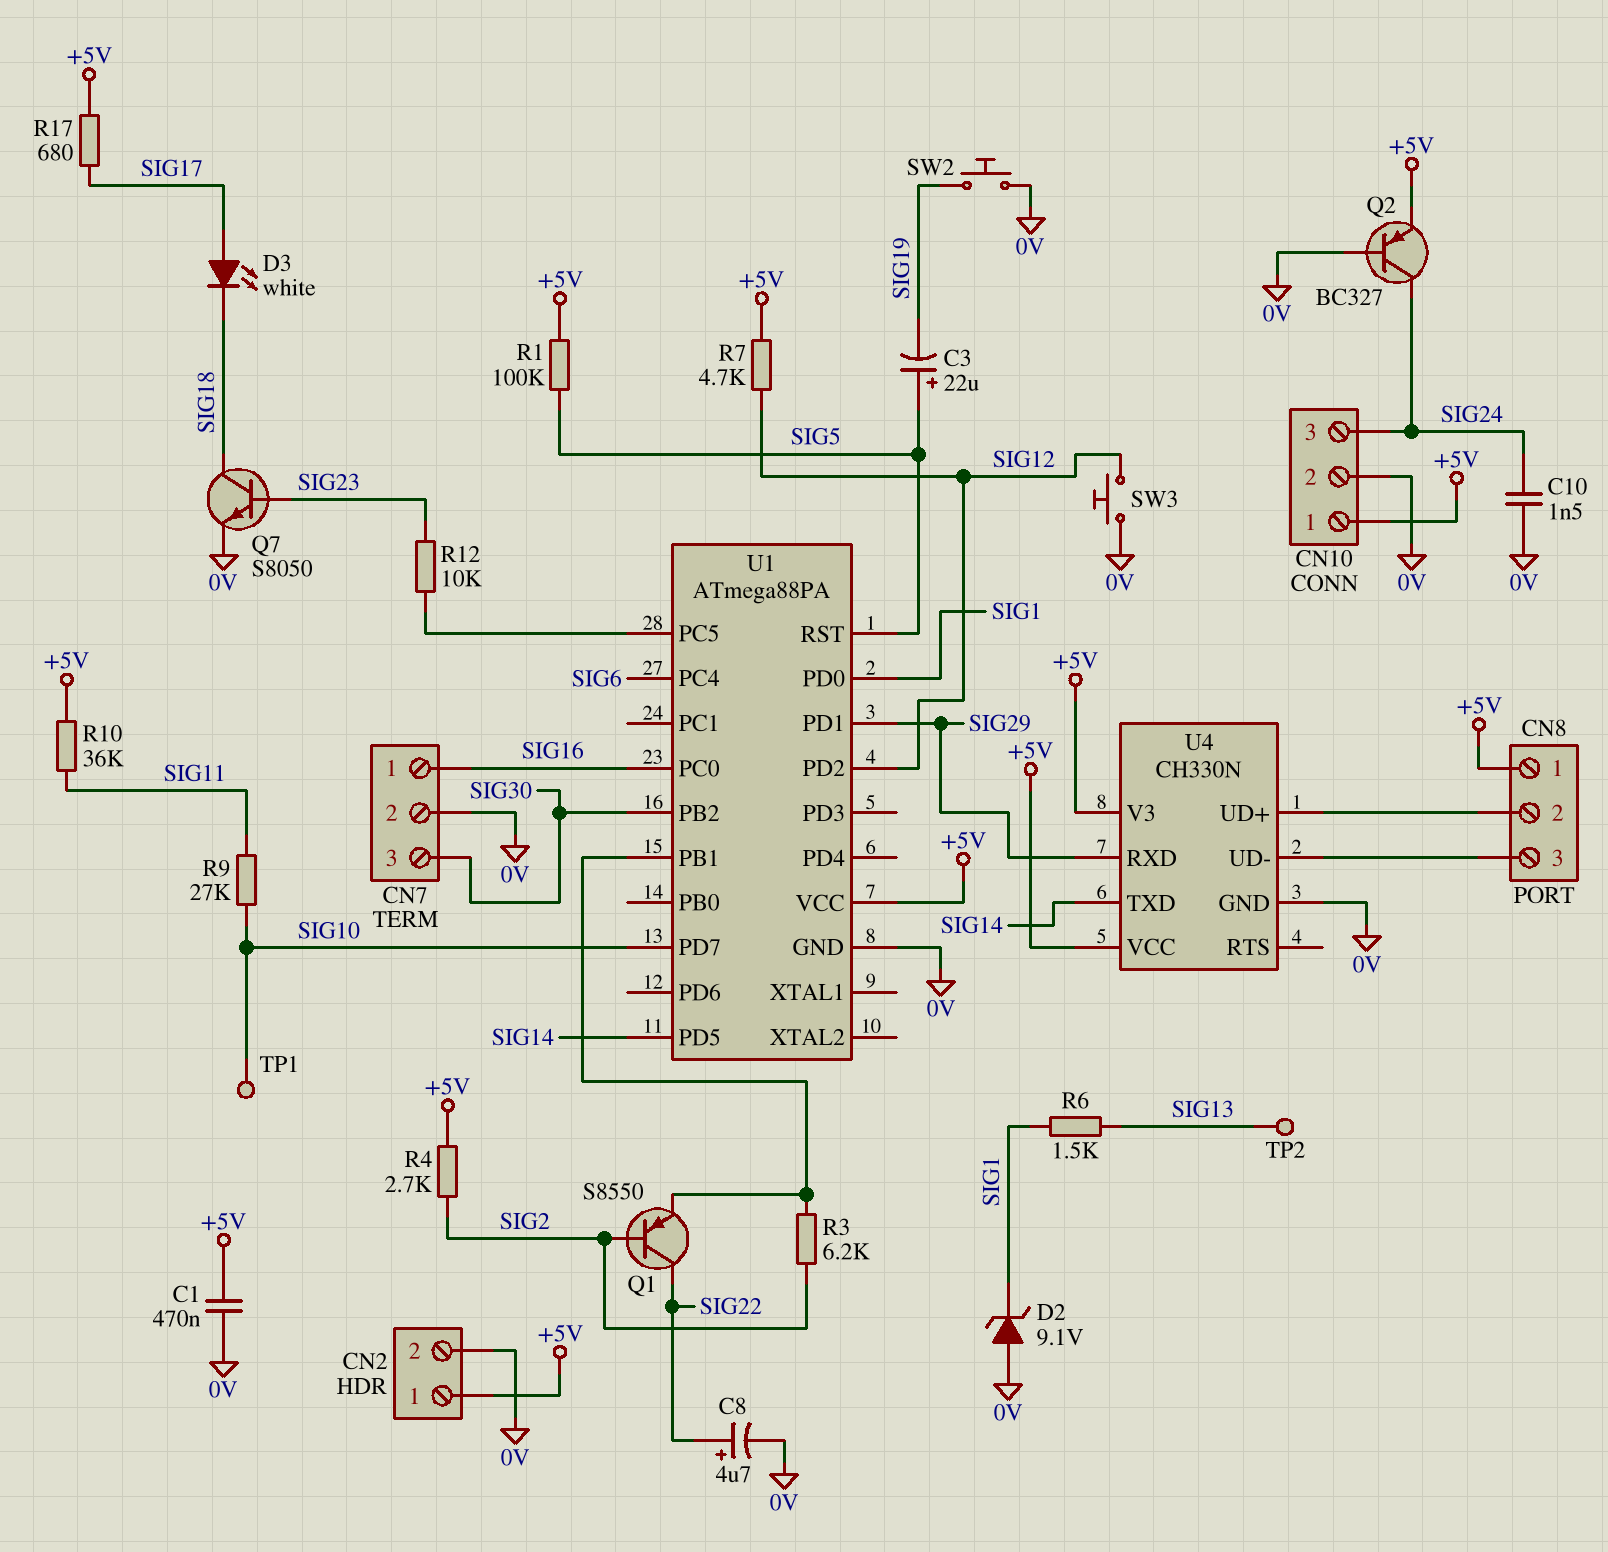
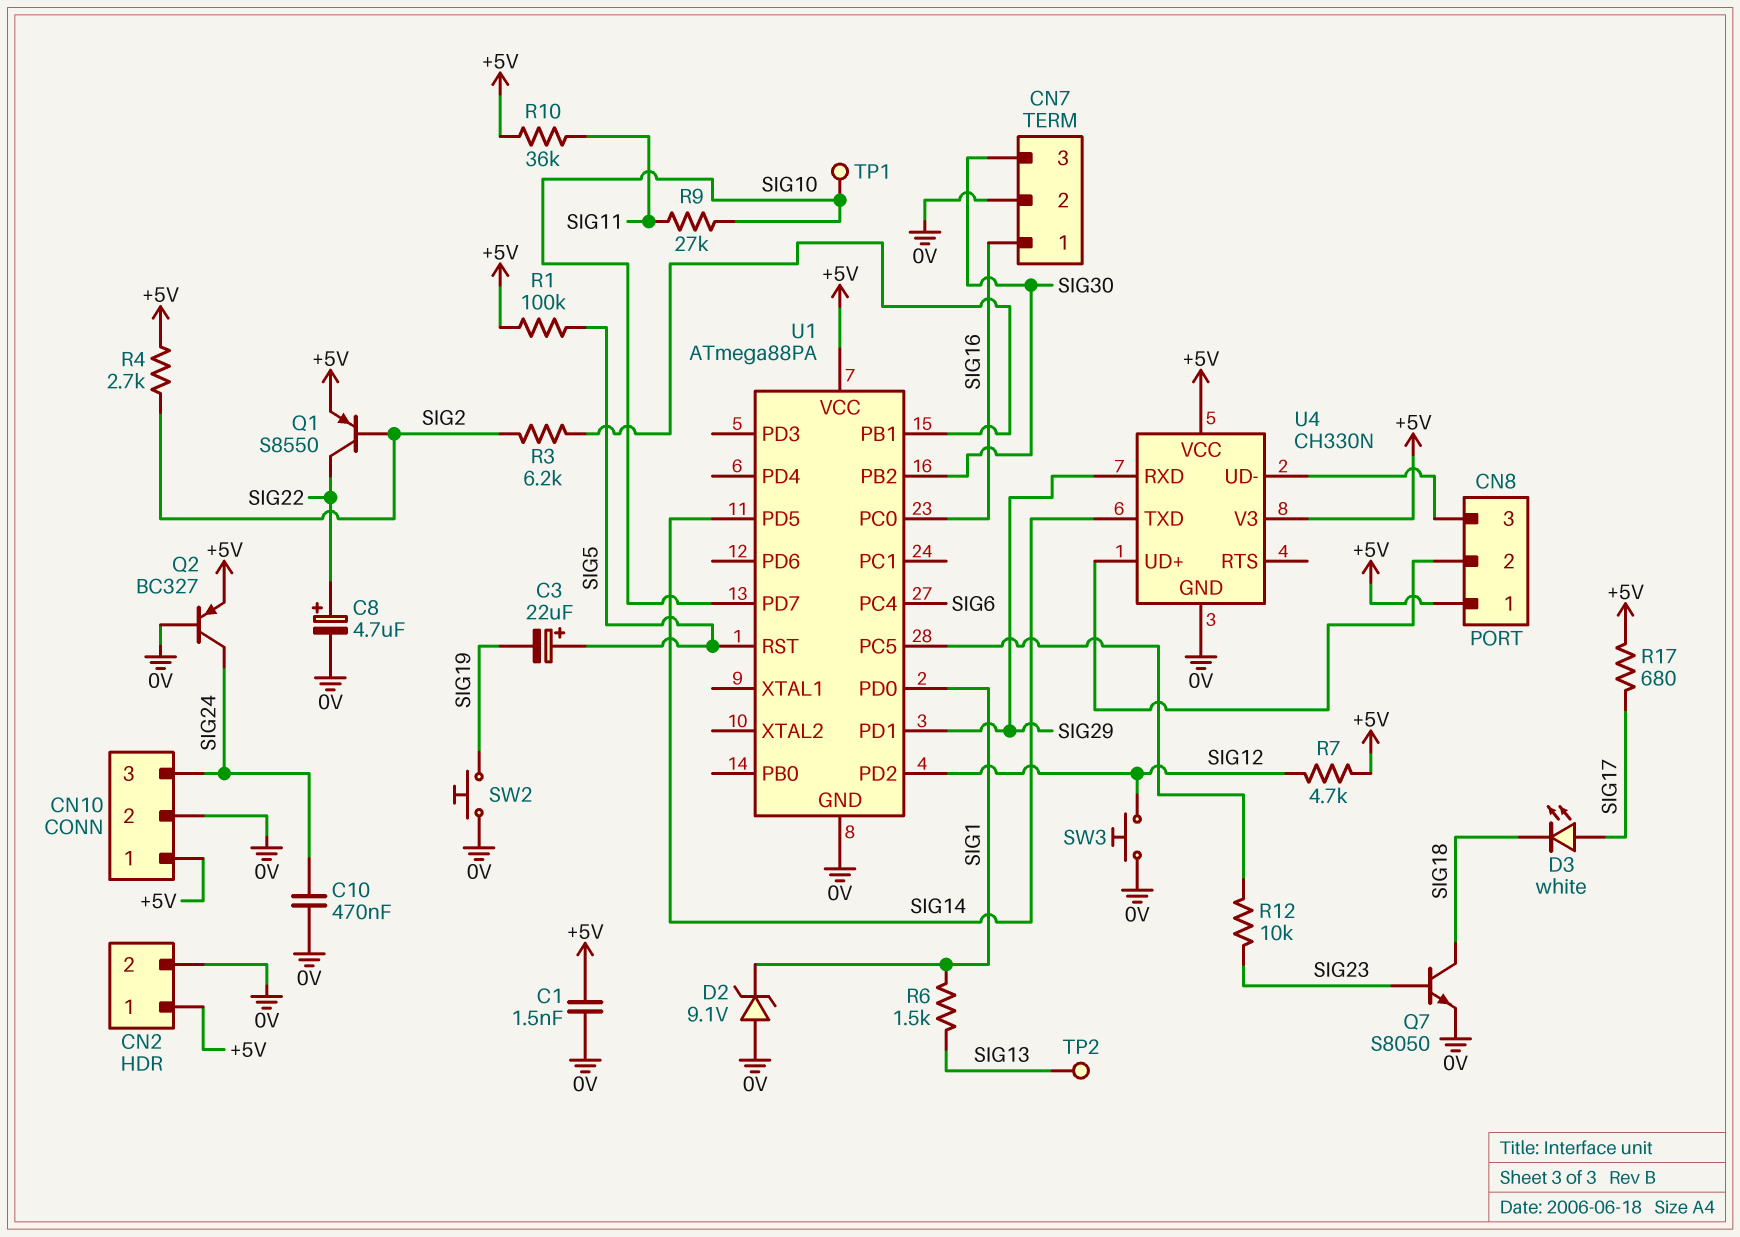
C1: 470nF (+5V, 0V) -> 1.5nF (+5V, 0V)
C10: 1.5nF (0V, SIG24) -> 470nF (0V, SIG24)
Q1: PNP S8550 (B SIG2, C SIG22, E U1/PB1) -> PNP S8550 (B SIG2, C SIG22, E +5V)

